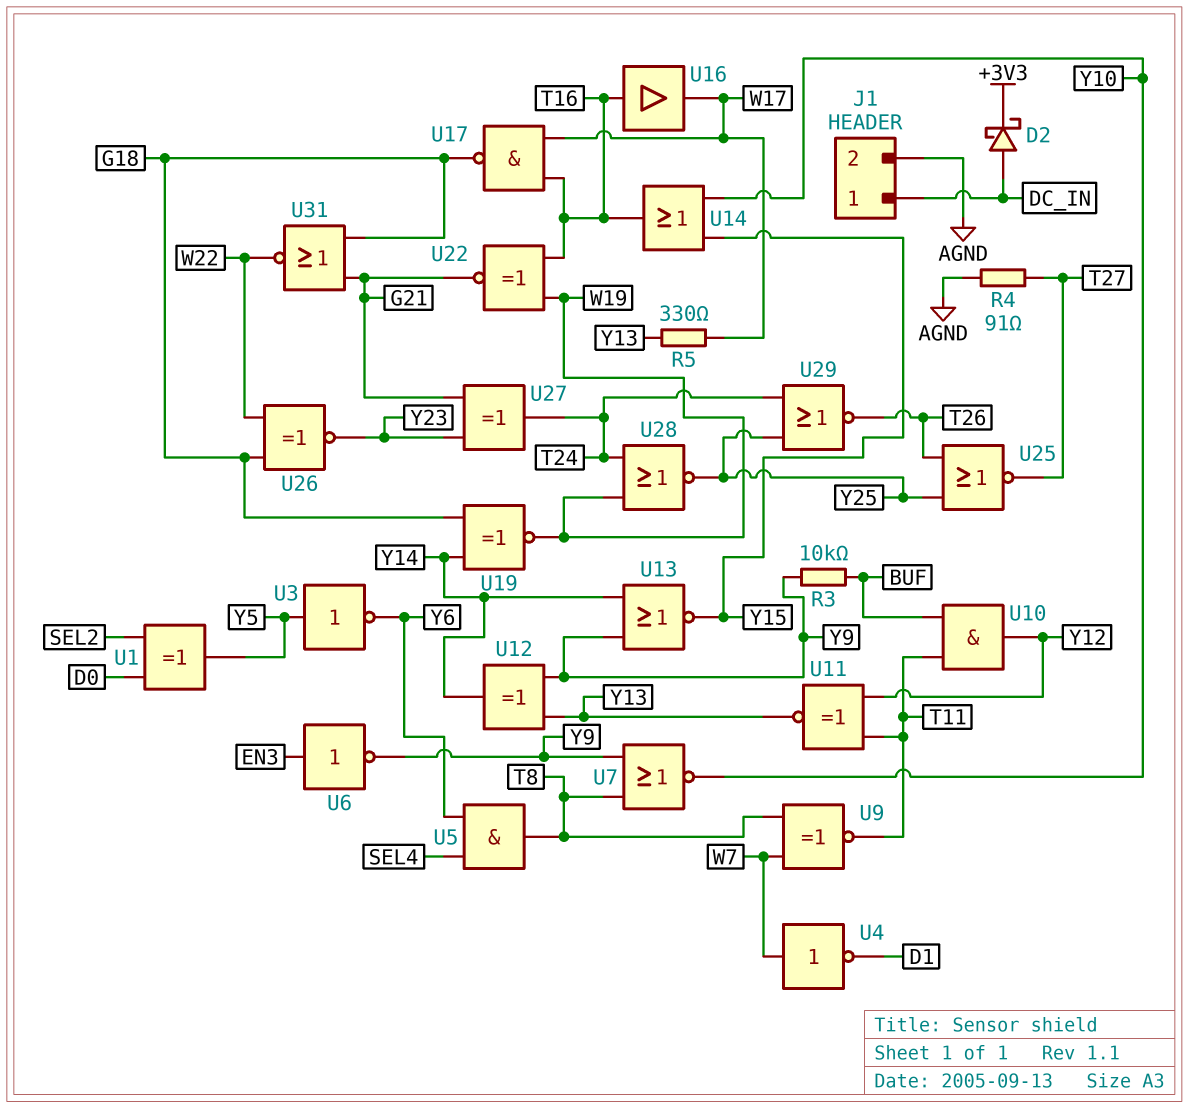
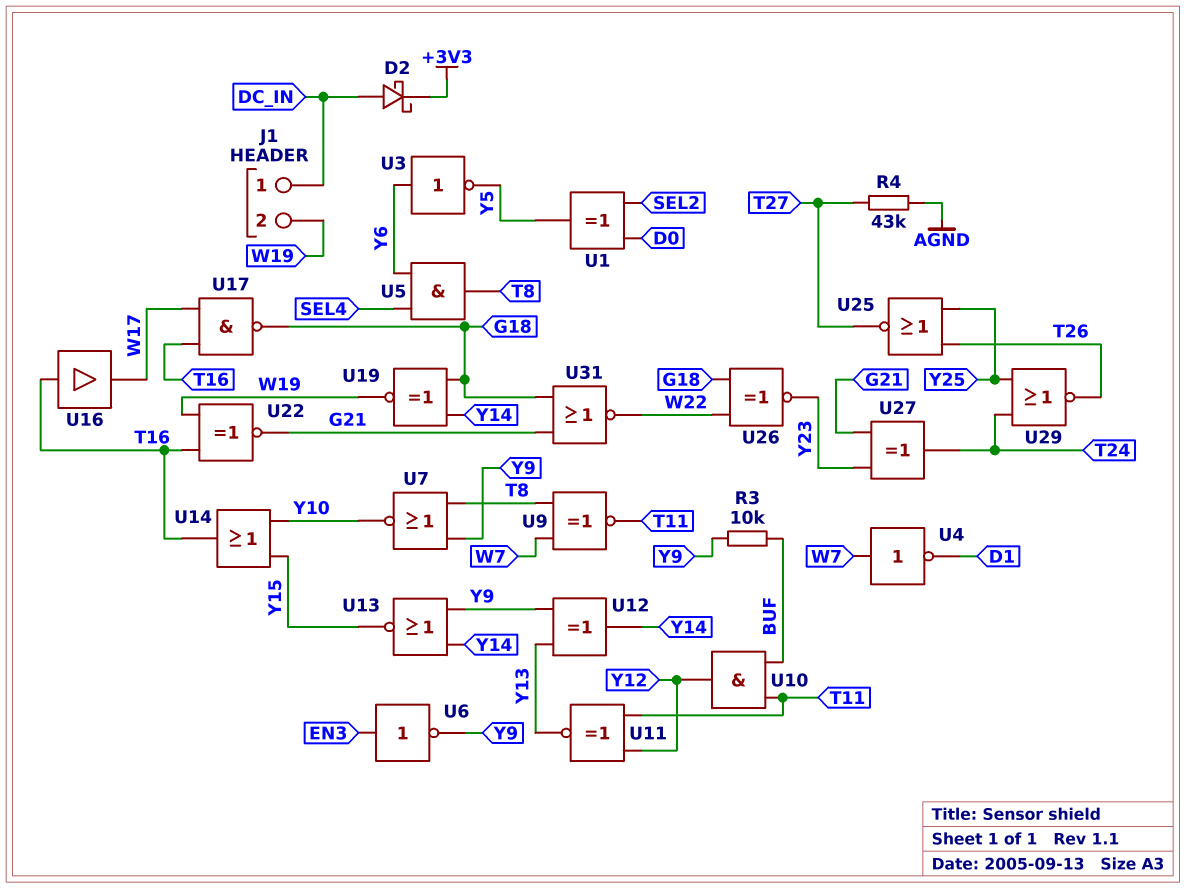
J1 pin 2: AGND -> W19
R4: 91 (AGND, T27) -> 43k (AGND, T27)
R5: 330 (W17, Y13) -> none
U3: NOT (in Y5, out Y6) -> NOT (in Y6, out Y5)
U28: NOR (in T24, in W19, out Y25) -> none

